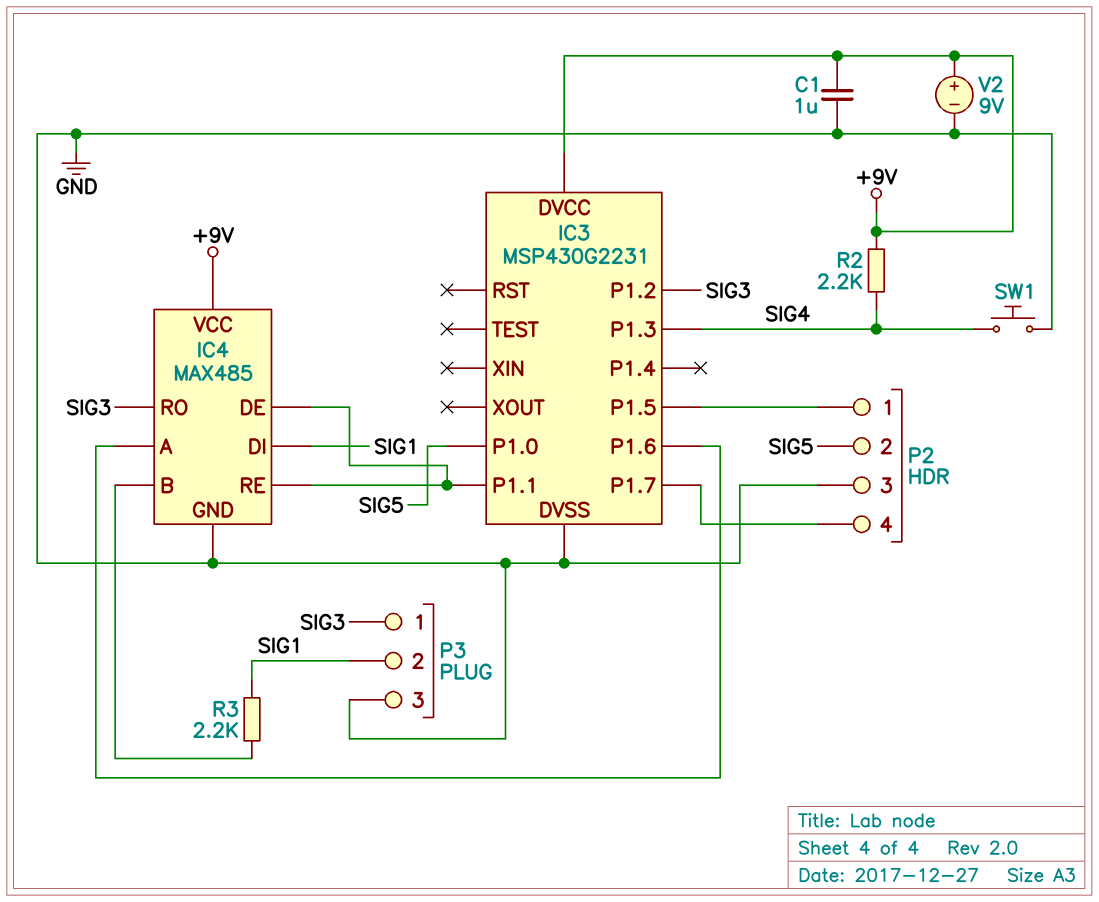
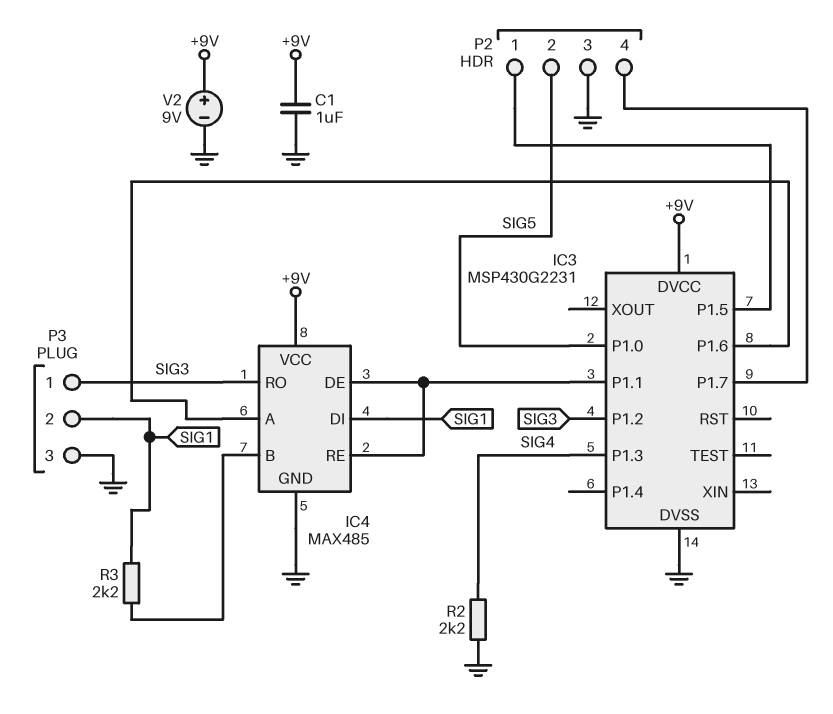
R2: 2.2k (+9V, SIG4) -> 2.2k (GND, SIG4)
SW1: button (GND, SIG4) -> none

